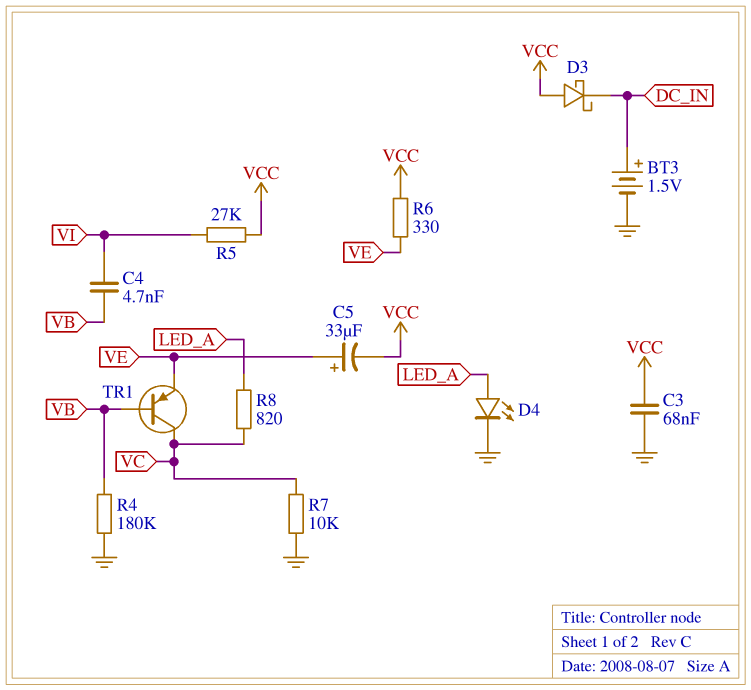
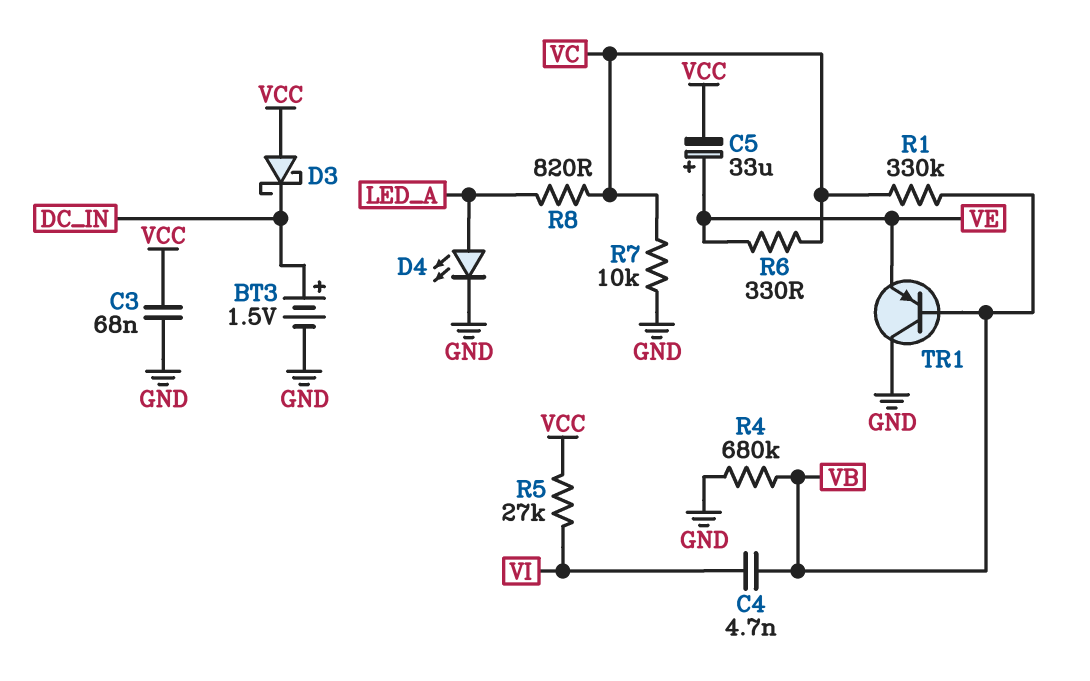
R1: none -> 330k (VB, VC)
R4: 180k (GND, VB) -> 680k (GND, VB)
R6: 330 (VCC, VE) -> 330 (VC, VE)
TR1: PNP (B VB, C VC, E VE) -> PNP (B VB, C GND, E VE)

